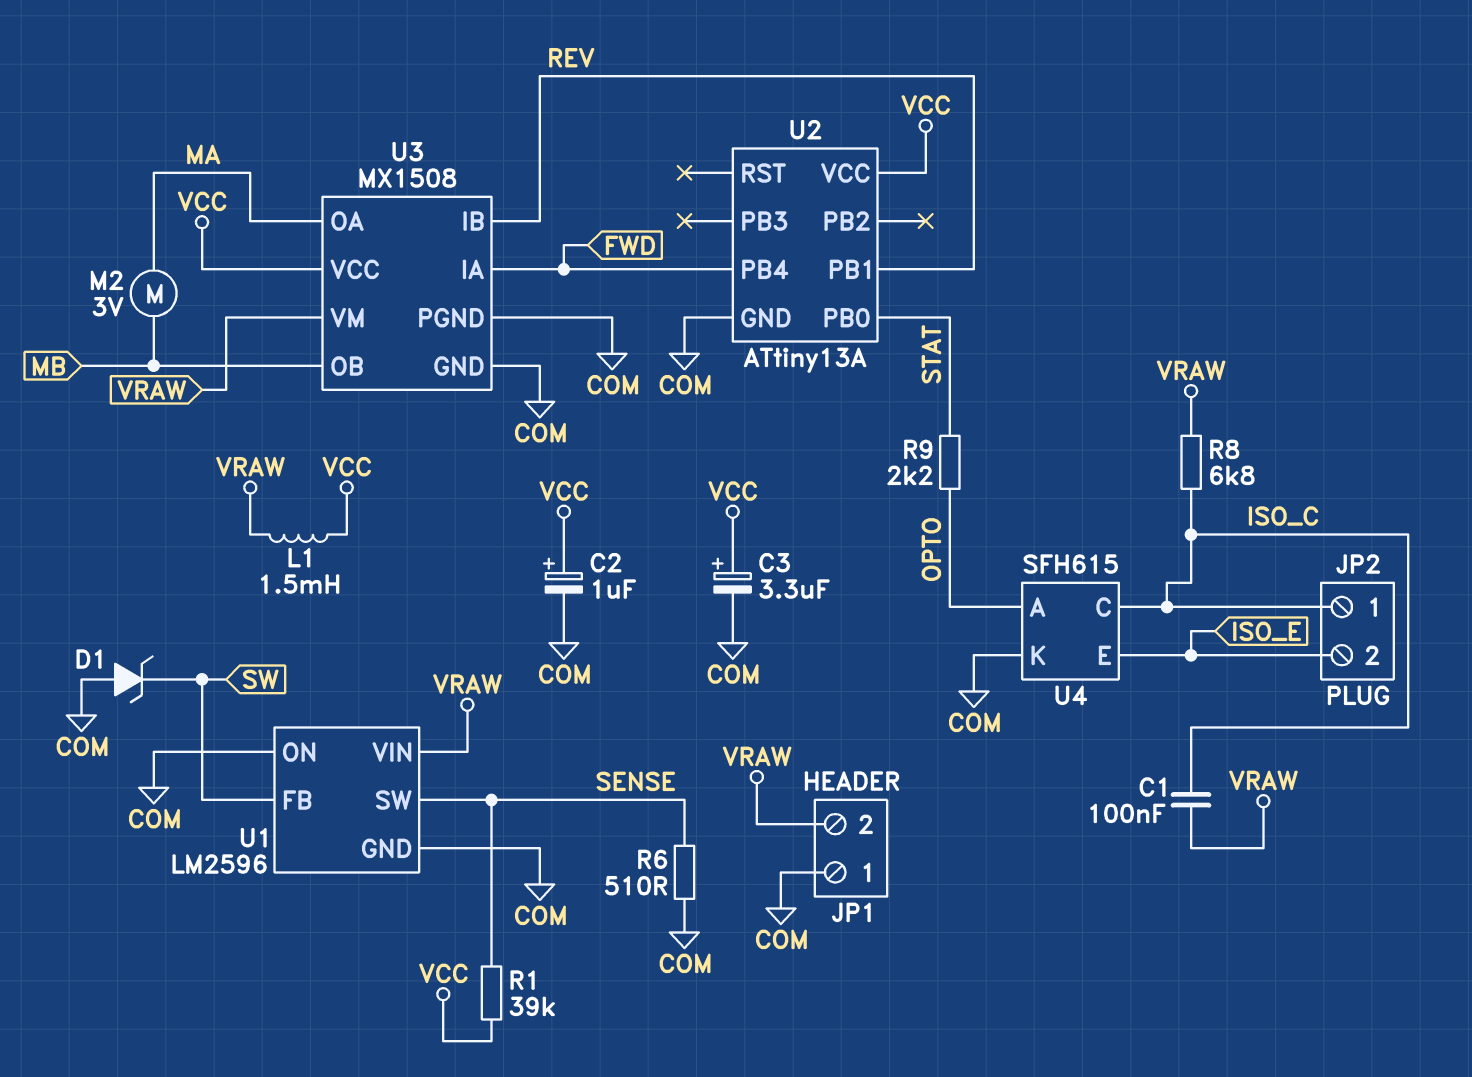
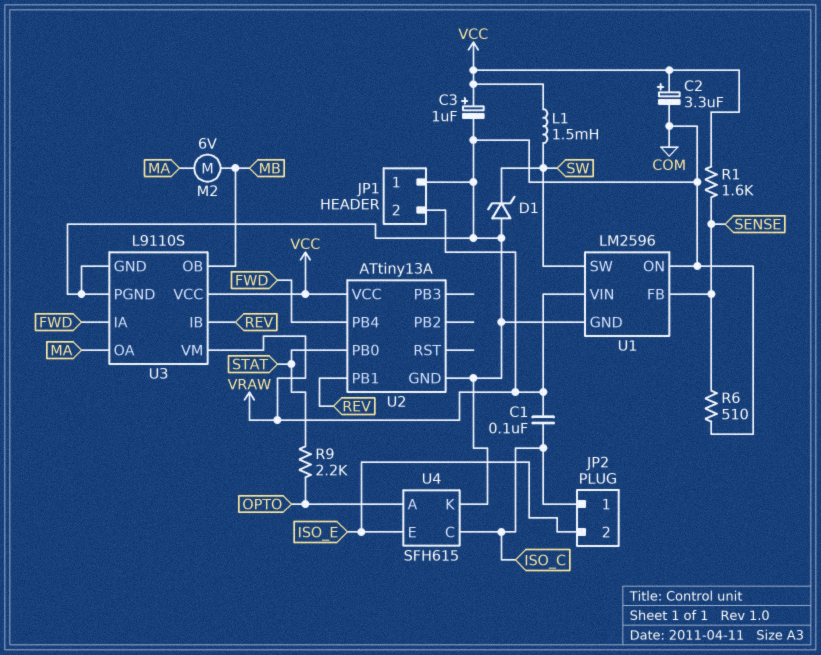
C2: 1uF (plus VCC, minus COM) -> 3.3uF (plus VCC, minus COM)
C3: 3.3uF (plus VCC, minus COM) -> 1uF (plus VCC, minus COM)
L1: 1.5mH (VCC, VRAW) -> 1.5mH (SW, VCC)
M2: motor 3V (MA, MB) -> motor 6V (MA, MB)
R1: 39k (SENSE, VCC) -> 1.6k (SENSE, VCC)
R8: 6.8k (ISO_C, VRAW) -> none
U1 pin FB: SW -> SENSE
U1 pin SW: SENSE -> SW
U3: MX1508 -> L9110S

